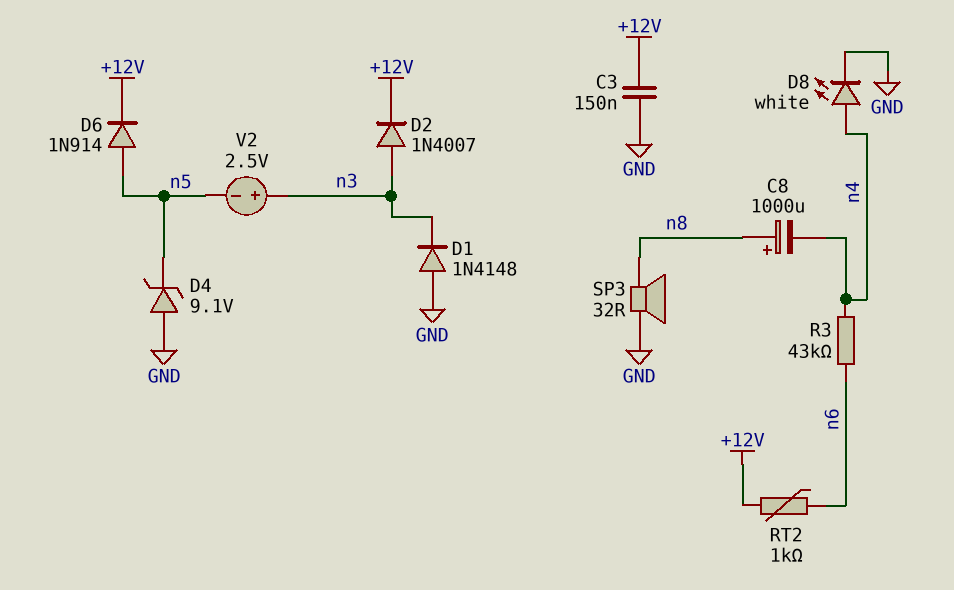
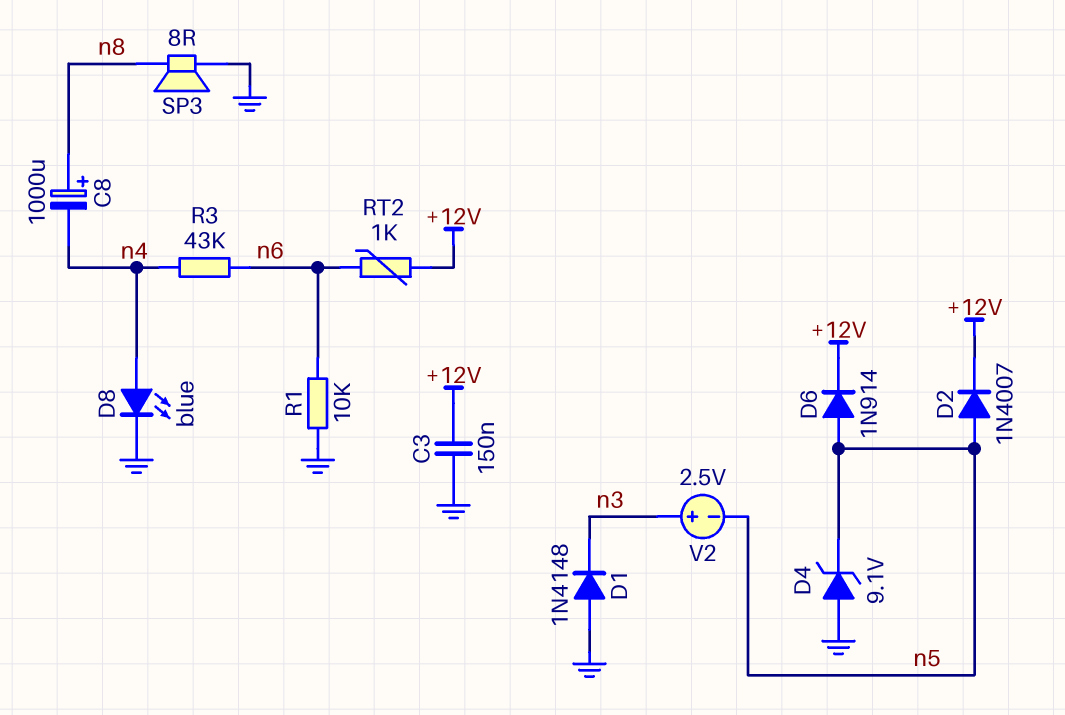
D2: diode 1N4007 (A n3, K +12V) -> diode 1N4007 (A n5, K +12V)
D8: LED white (A n4, K GND) -> LED blue (A n4, K GND)
R1: none -> 10k (GND, n6)
SP3: speaker 32R (GND, n8) -> speaker 8R (GND, n8)

